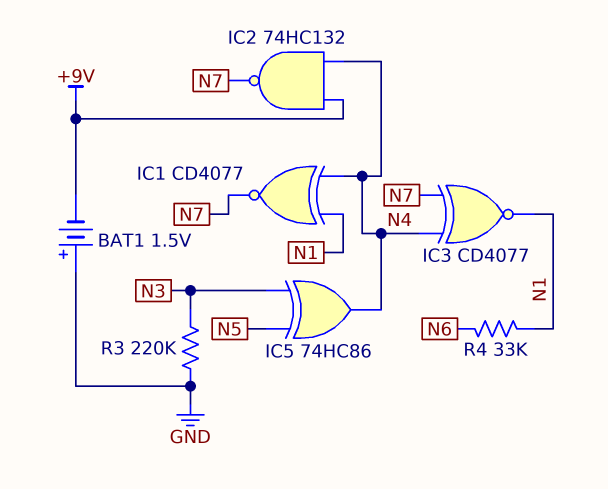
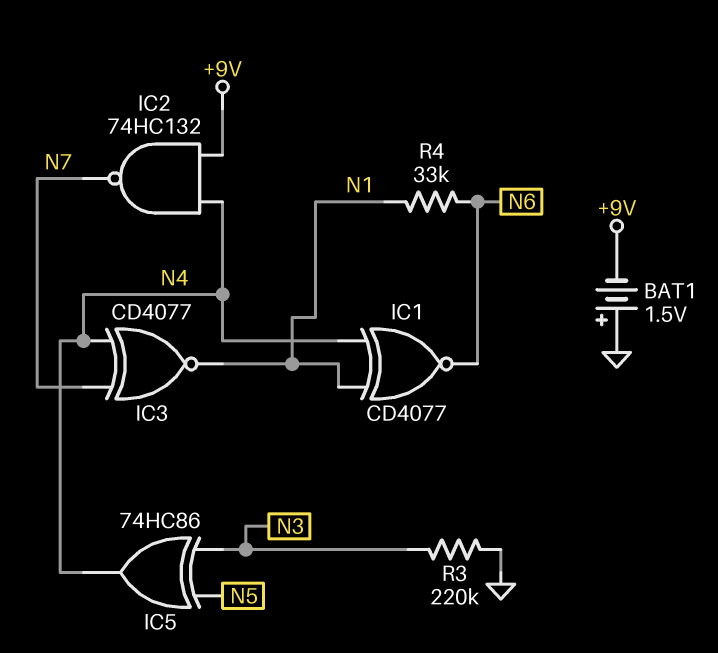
IC1: XNOR CD4077 (in N1, in N4, out N7) -> XNOR CD4077 (in N1, in N4, out N6)

